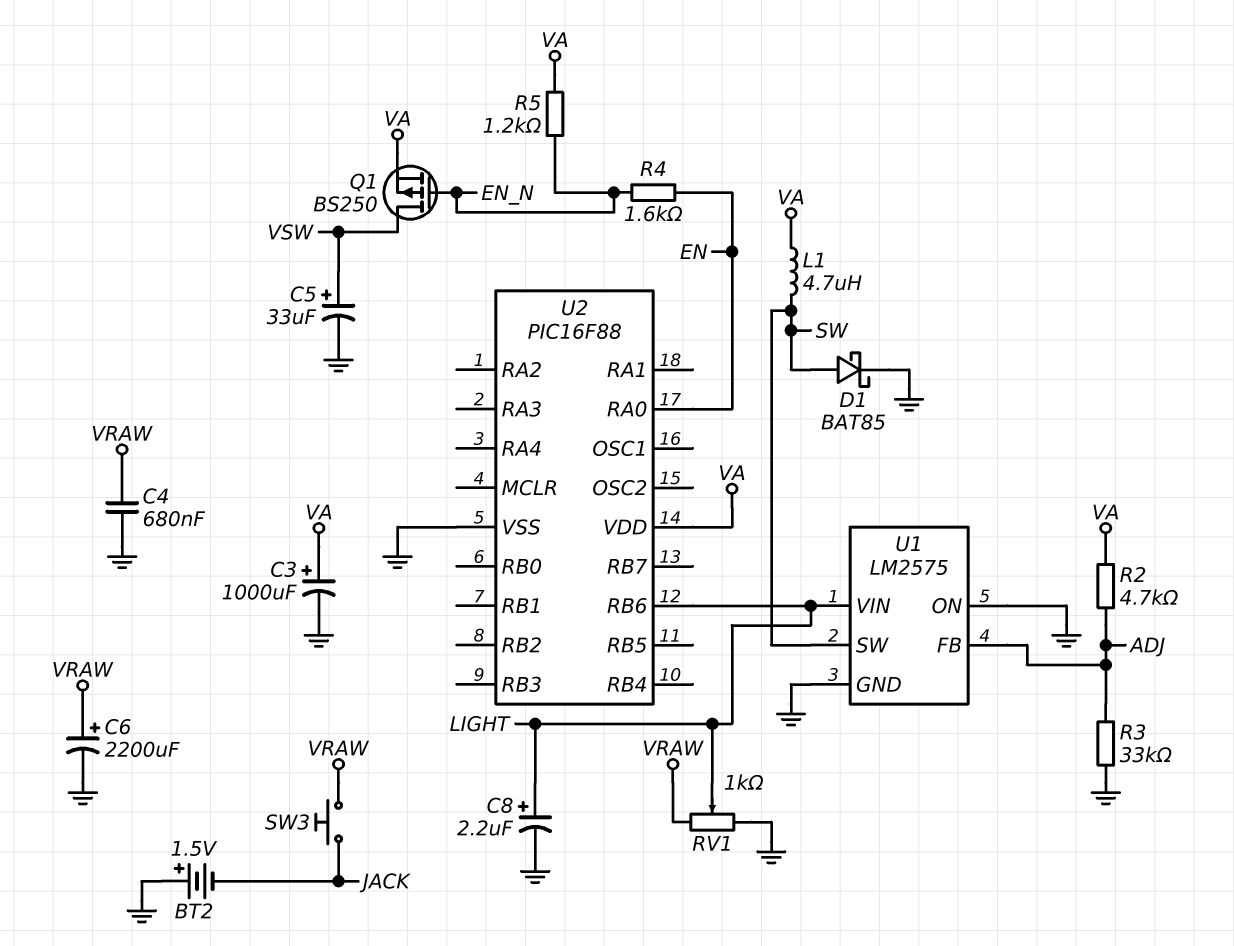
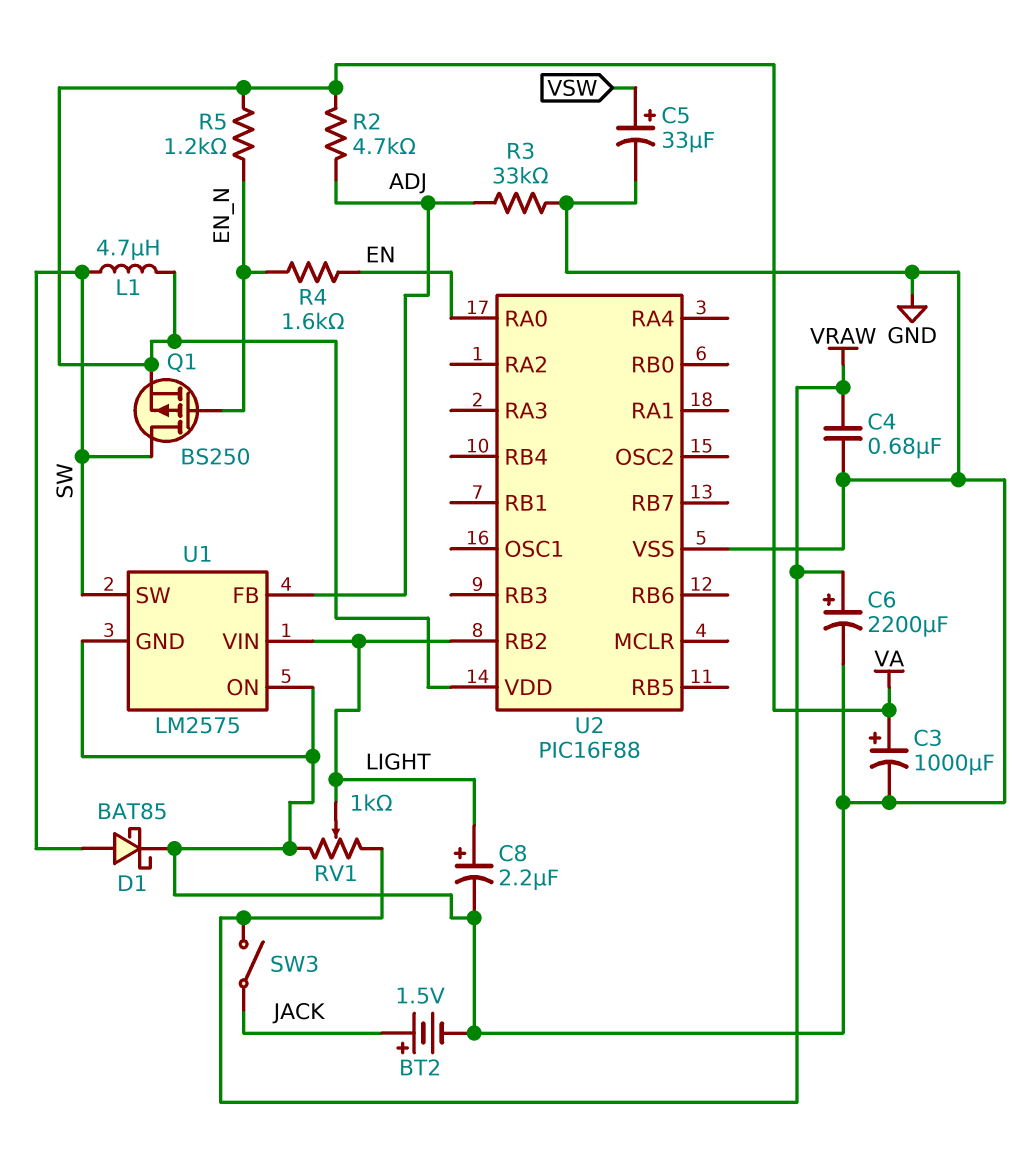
BT2: 1.5V (plus GND, minus JACK) -> 1.5V (plus JACK, minus GND)
Q1: PMOS BS250 (G EN_N, D VSW, S VA) -> PMOS BS250 (G EN_N, D SW, S VA)
SW3: button (JACK, VRAW) -> switch (JACK, VRAW)
U2 pin RB2: none -> LIGHT
U2 pin RB6: LIGHT -> none

